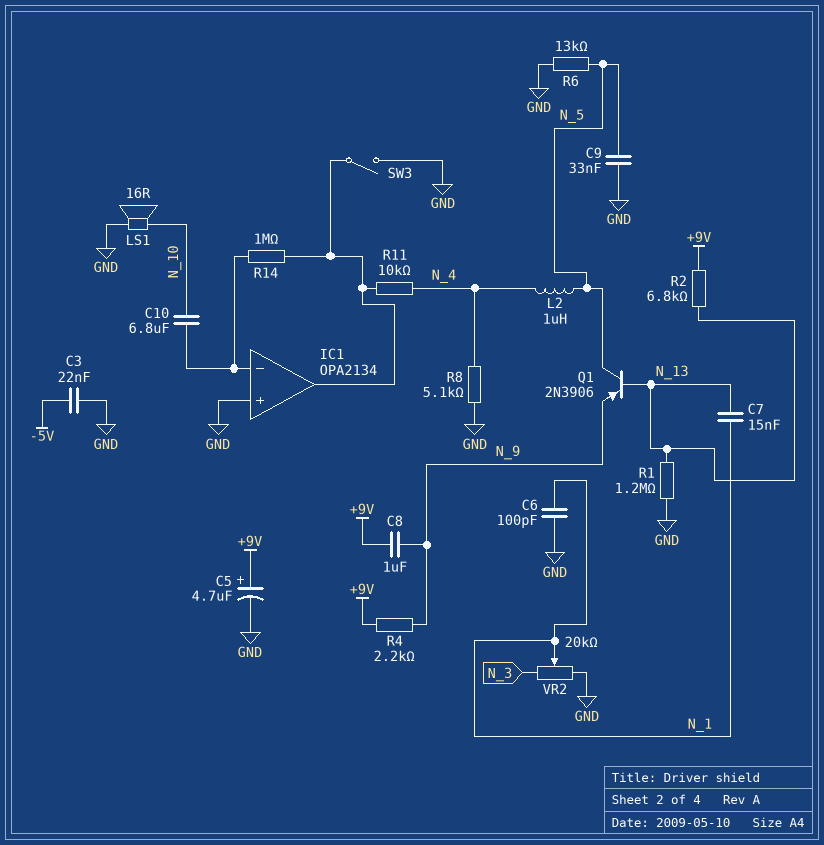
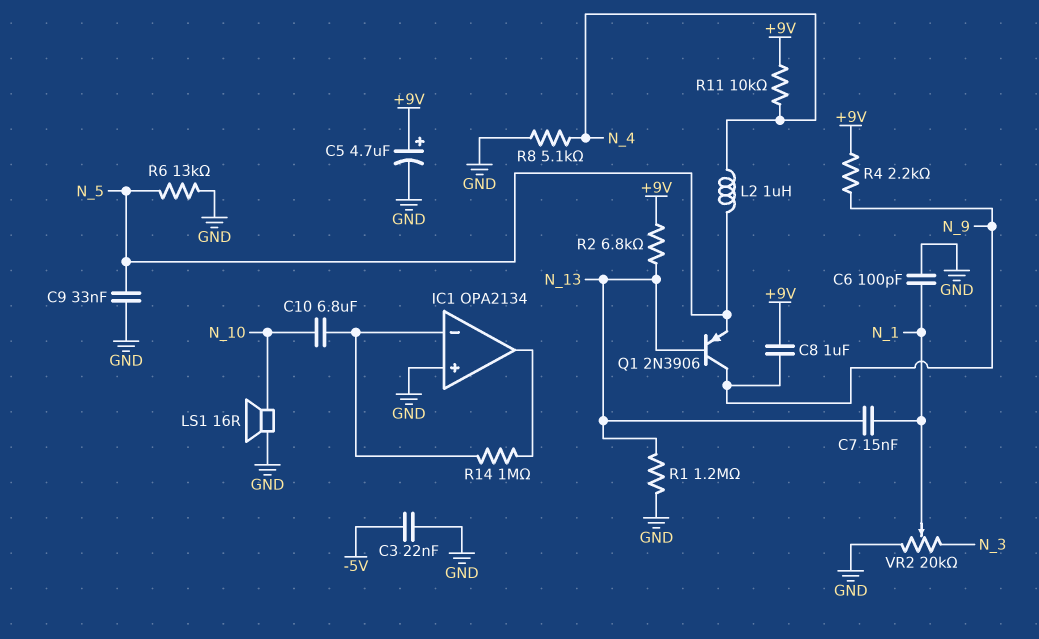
Q1: PNP 2N3906 (B N_13, C N_5, E N_9) -> PNP 2N3906 (B N_13, C N_9, E N_5)
R11: 10k (IC1/out, N_4) -> 10k (+9V, N_4)
SW3: switch (GND, IC1/out) -> none

